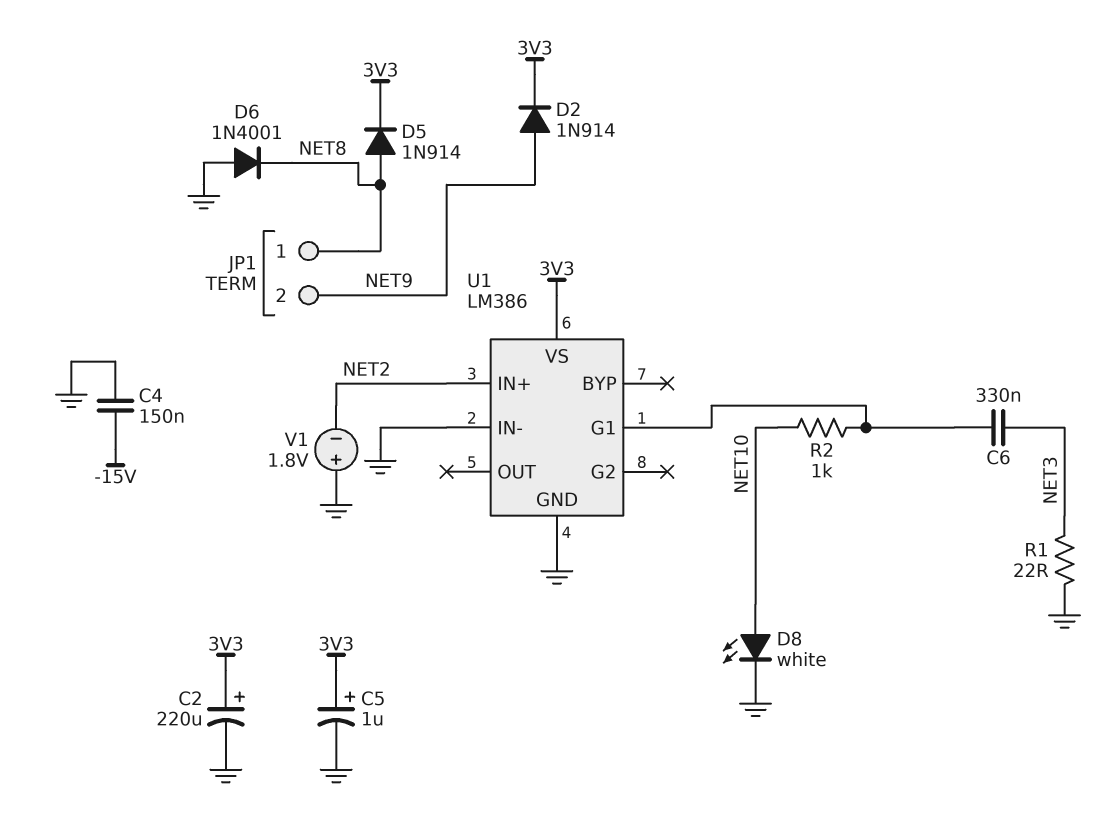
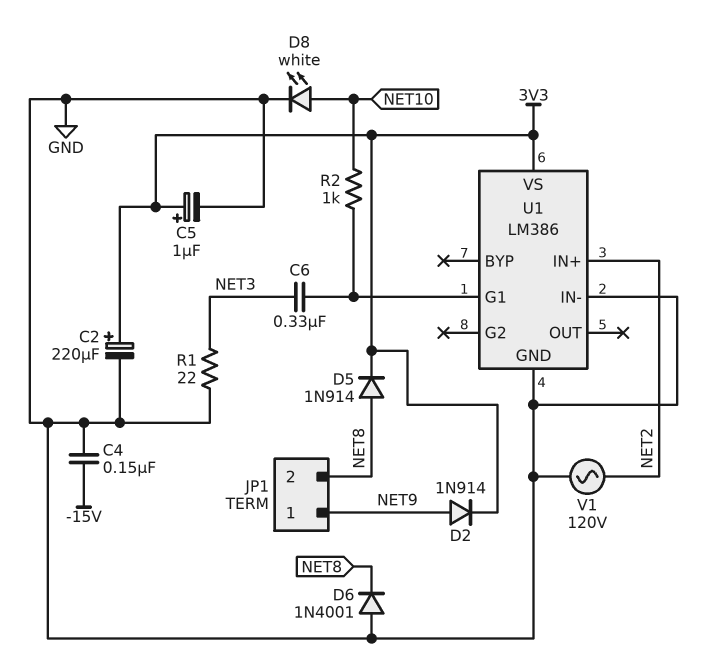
JP1 pin 1: NET8 -> NET9
JP1 pin 2: NET9 -> NET8
V1: 1.8V (plus GND, minus NET2) -> AC 120V (GND, NET2)

